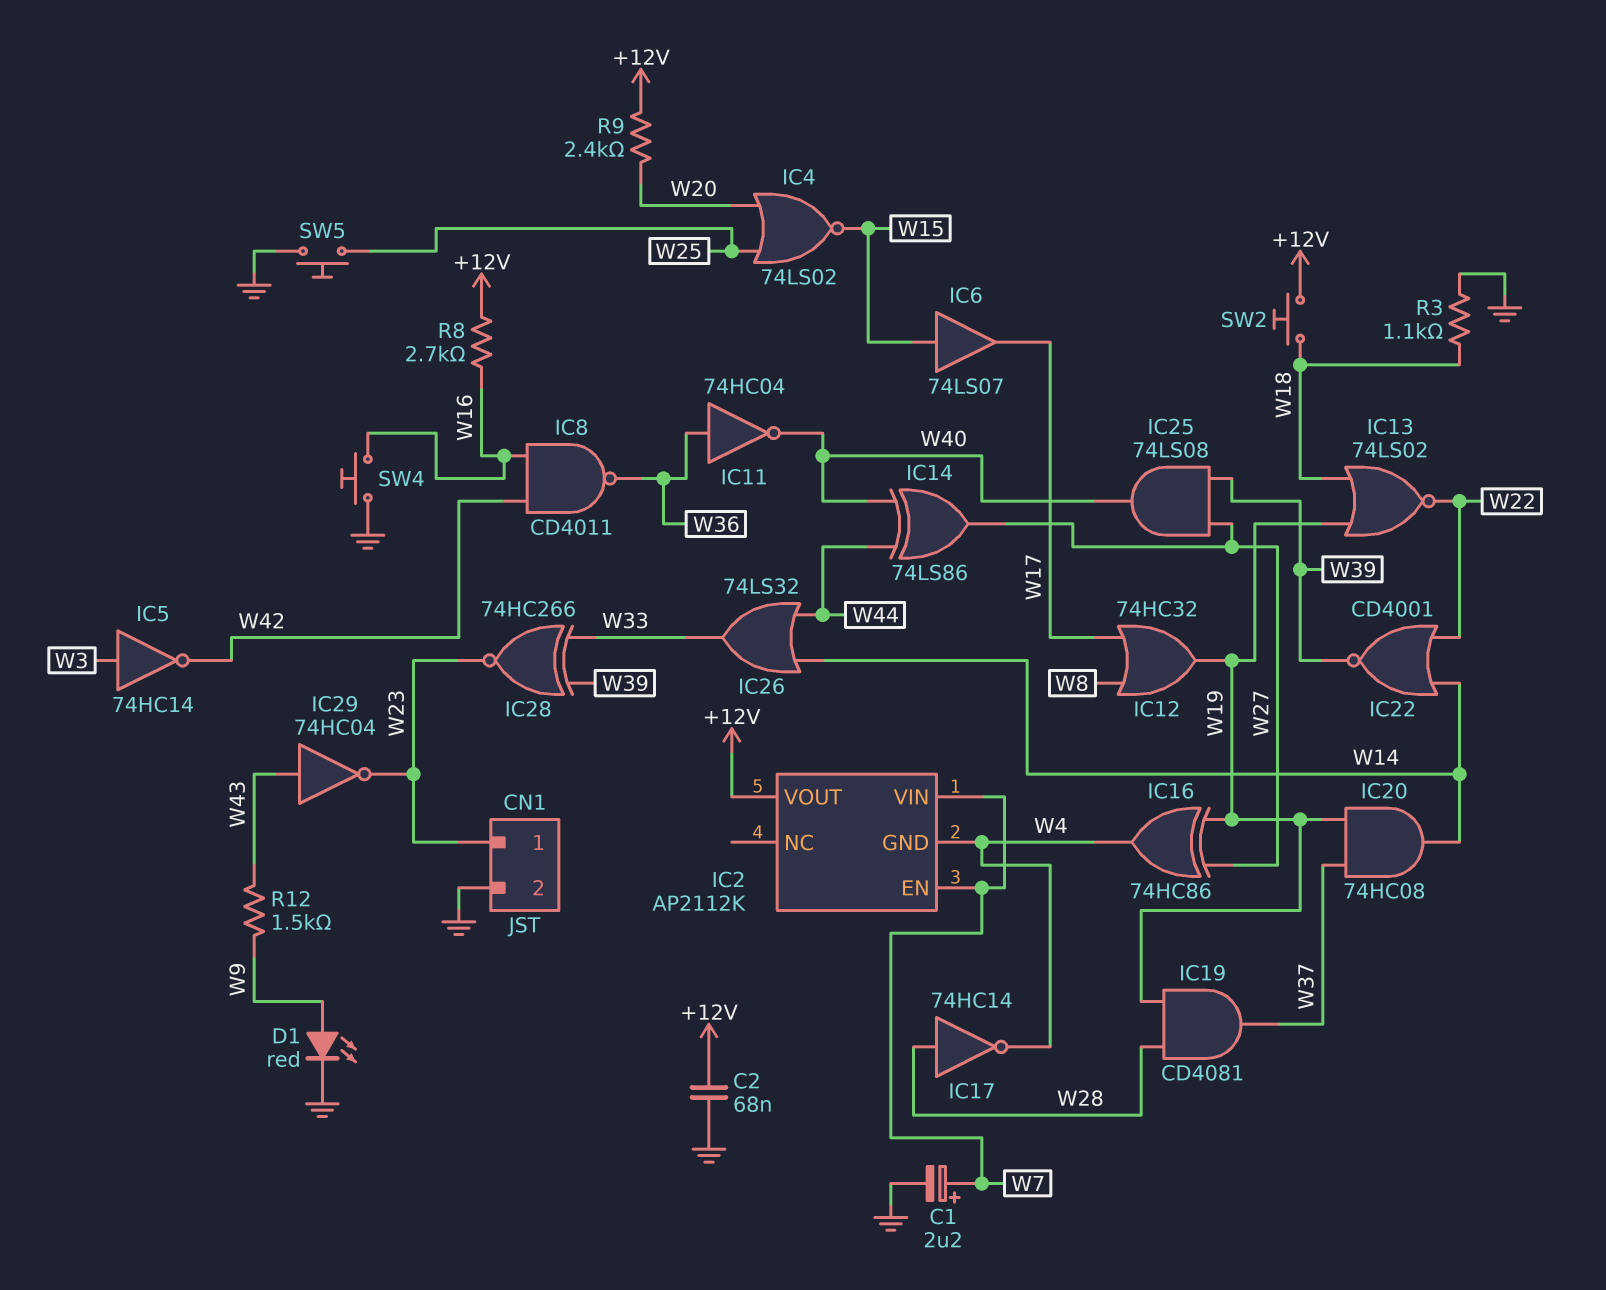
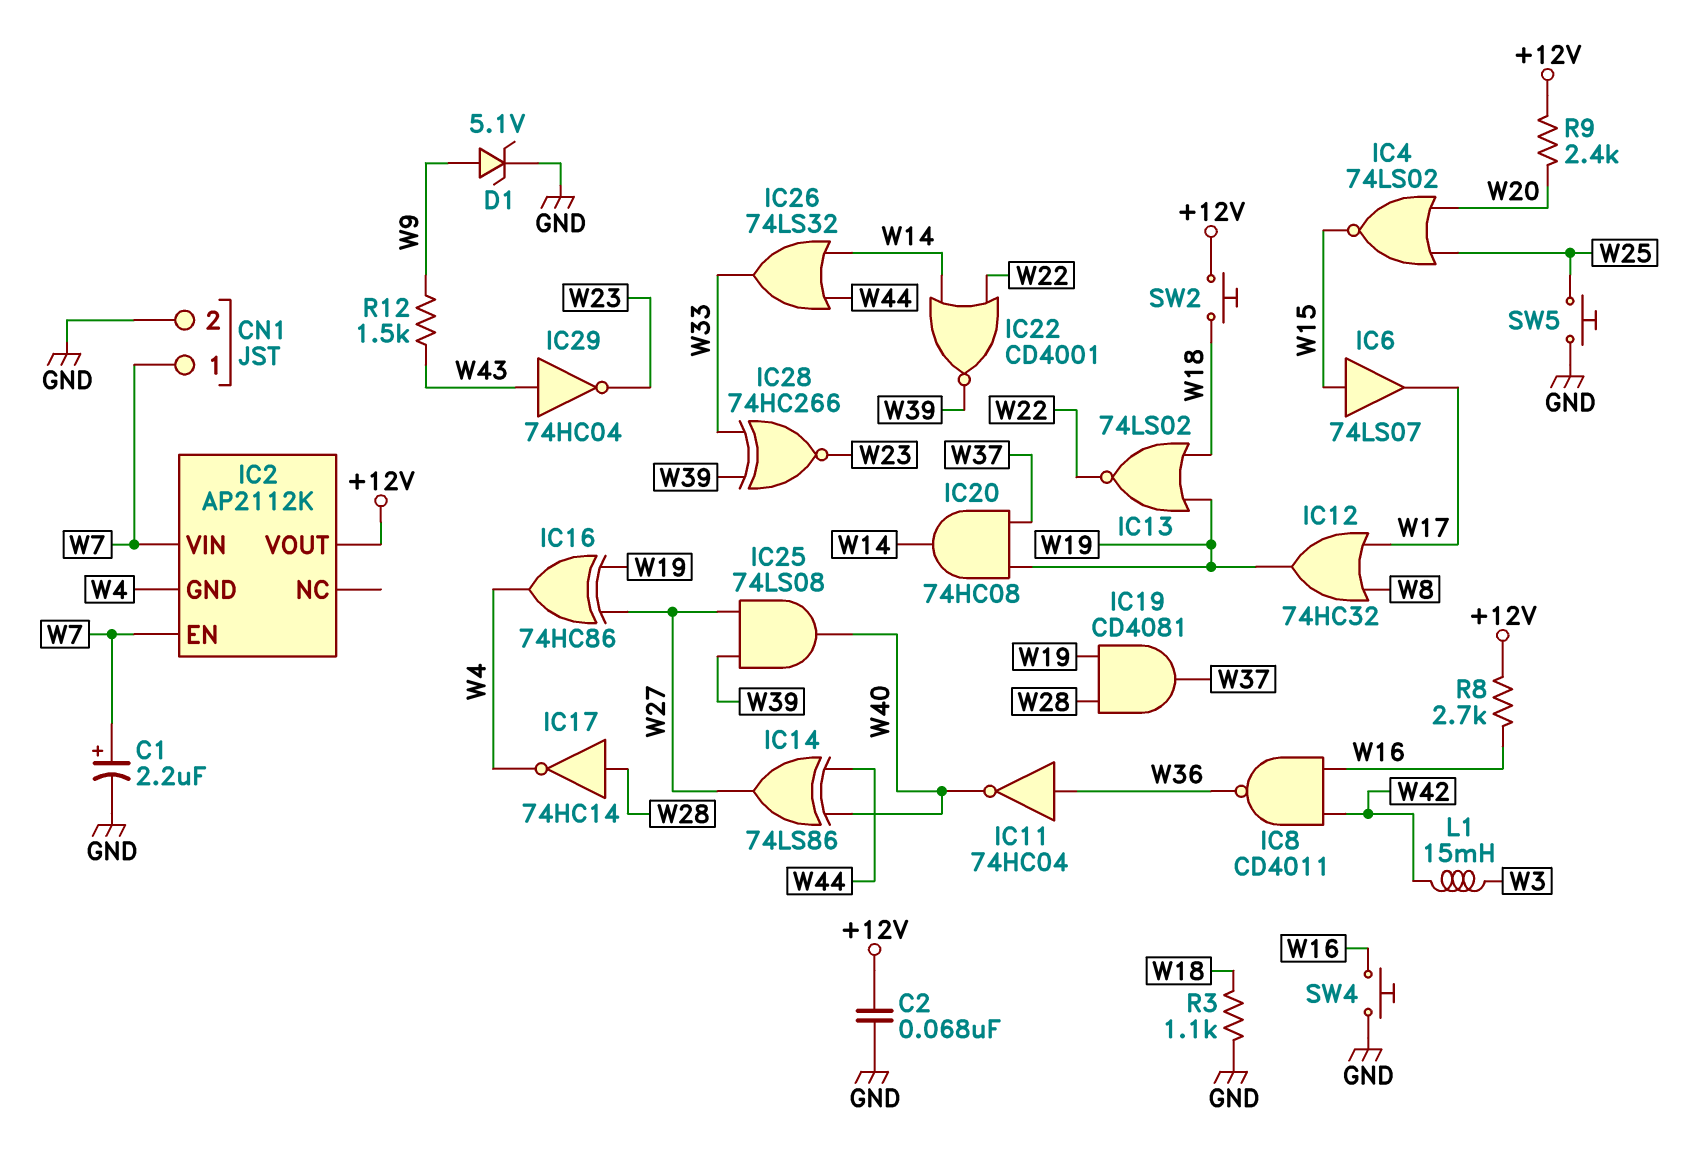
CN1 pin 1: W23 -> W7
D1: LED red (A W9, K GND) -> zener 5.1V (A W9, K GND)
IC5: NOT 74HC14 (in W3, out W42) -> none
L1: none -> 15mH (W3, W42)

